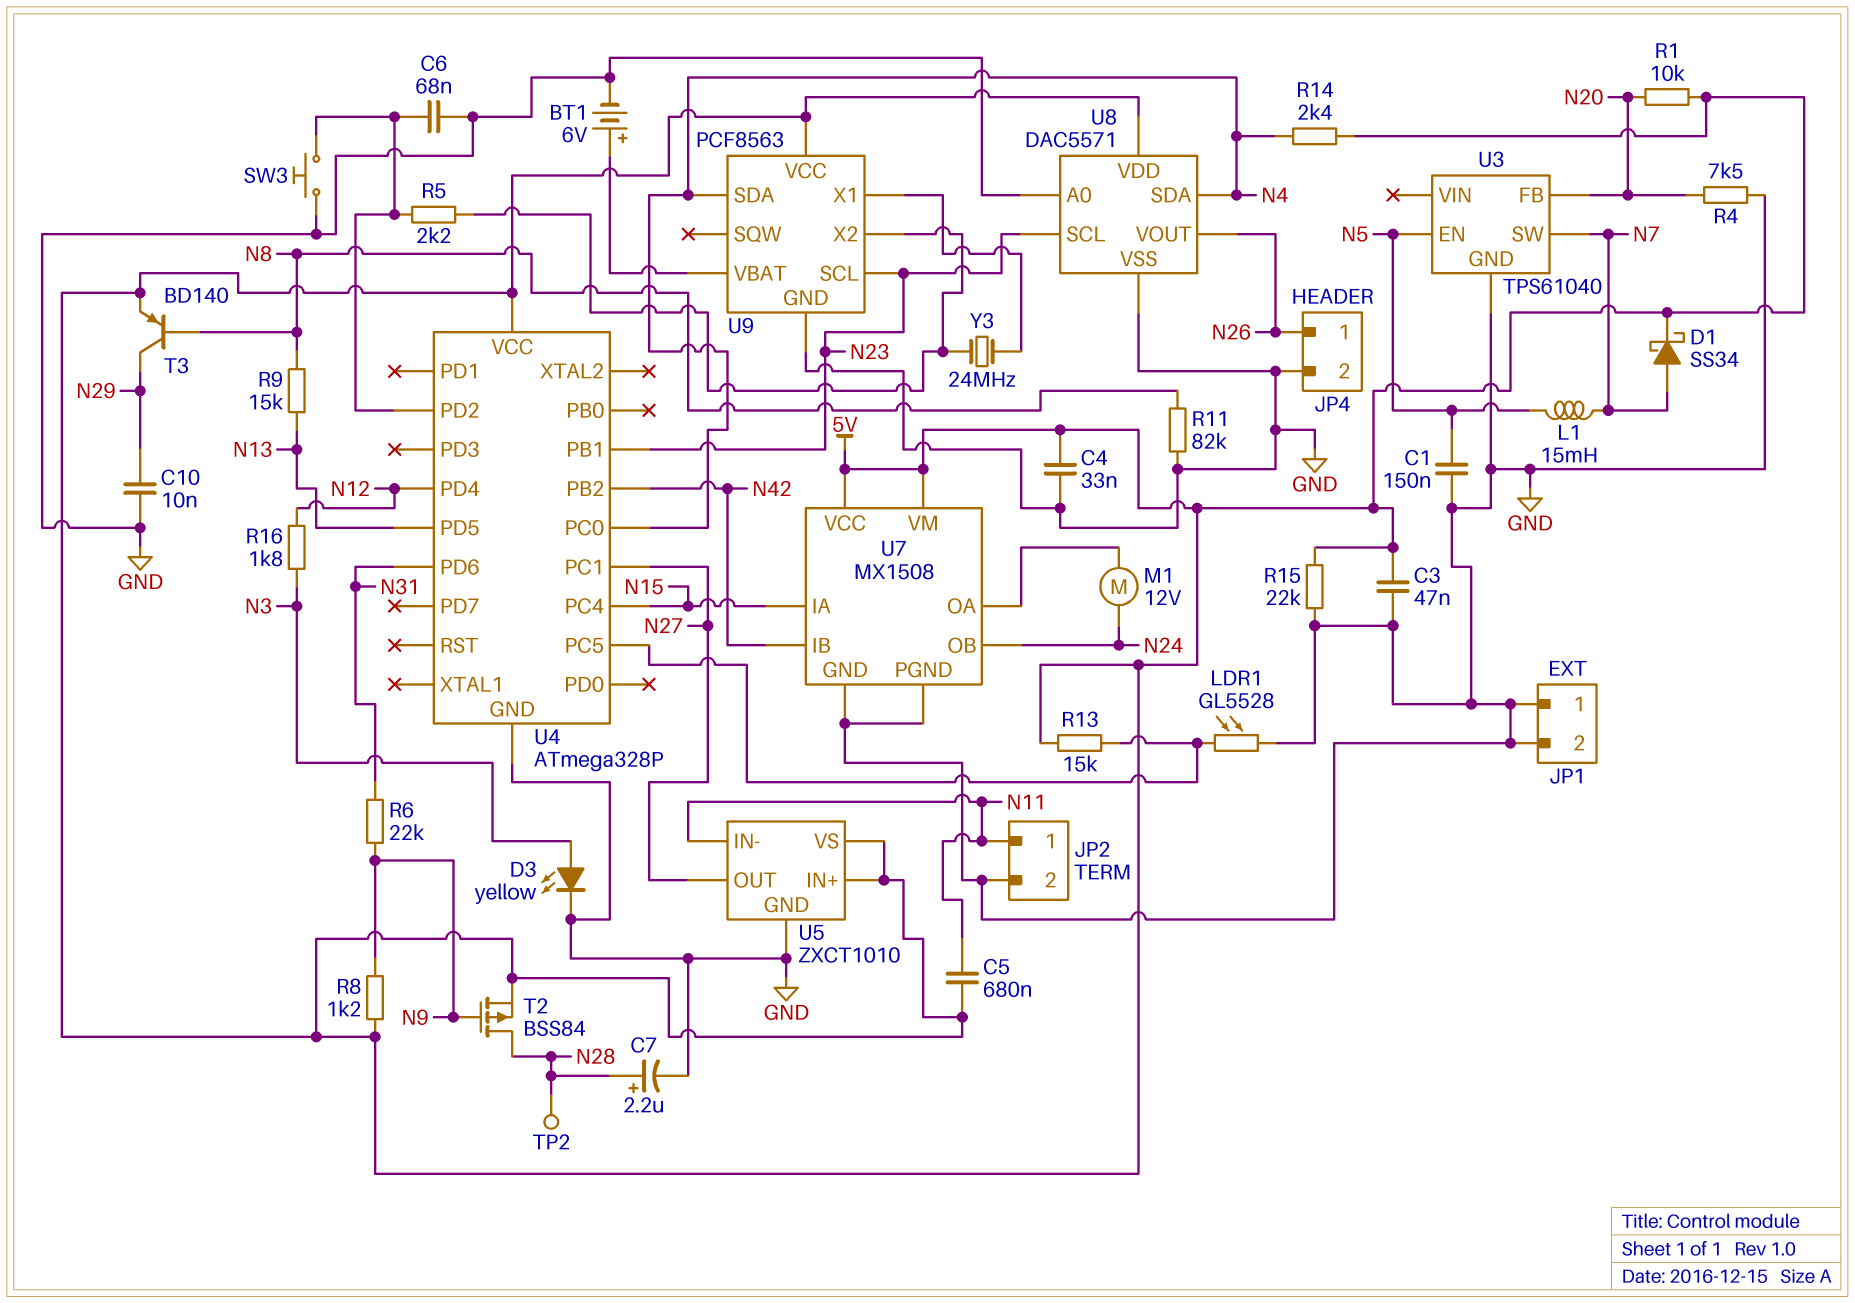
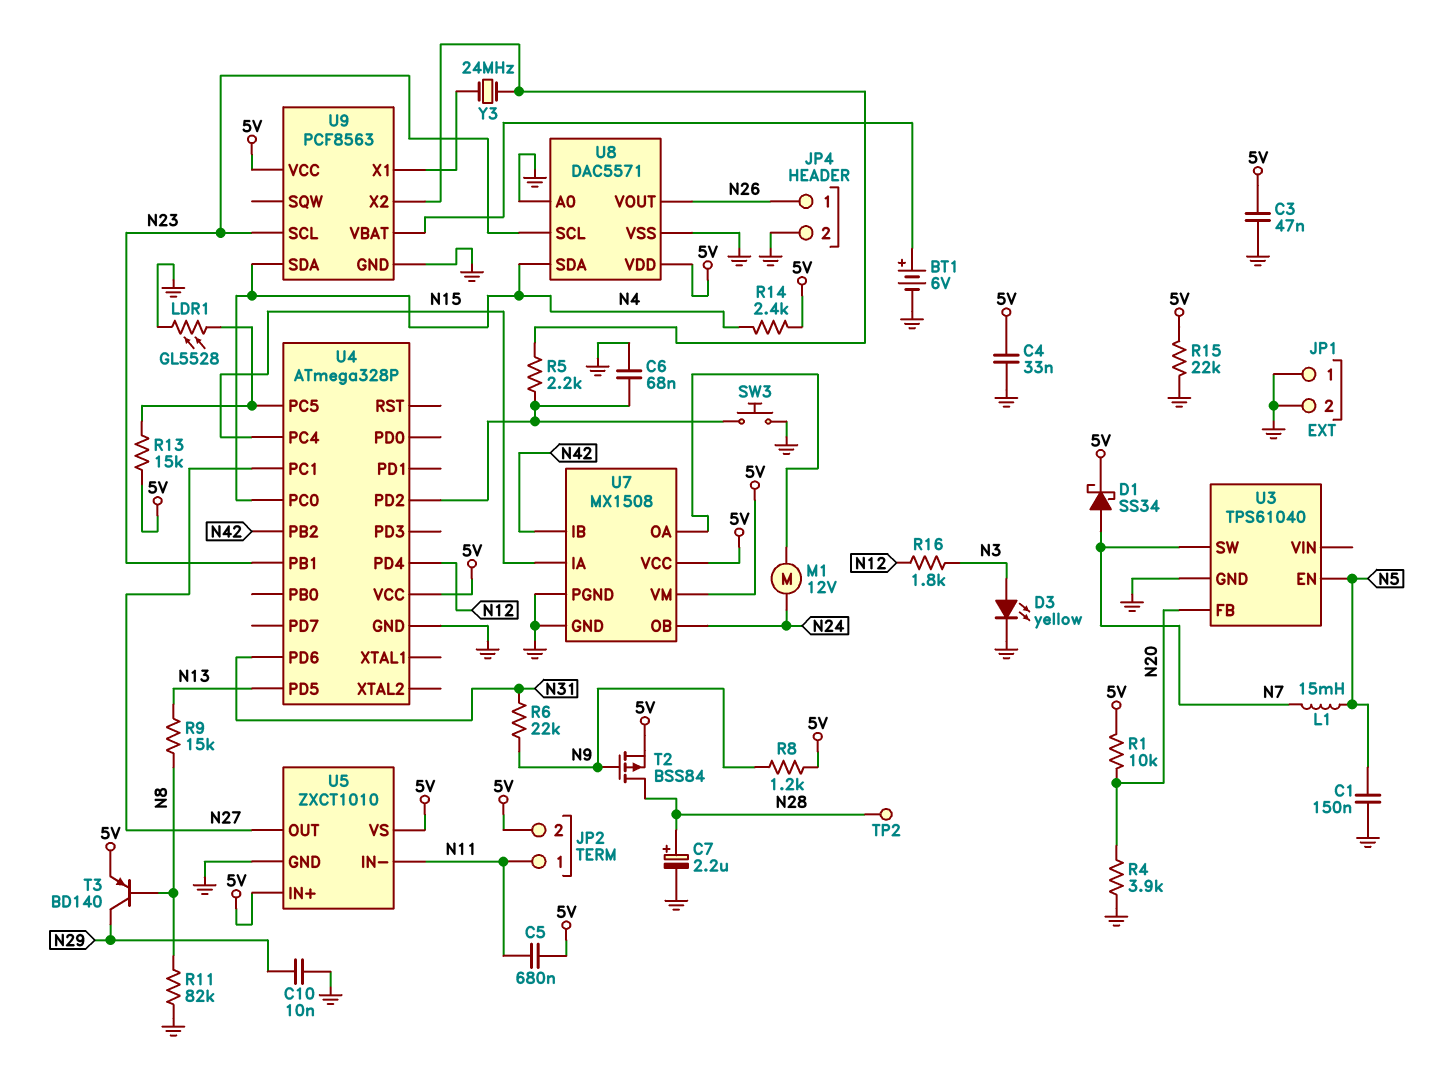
JP2 pin 2: GND -> 5V
R4: 7.5k (GND, N20) -> 3.9k (GND, N20)

